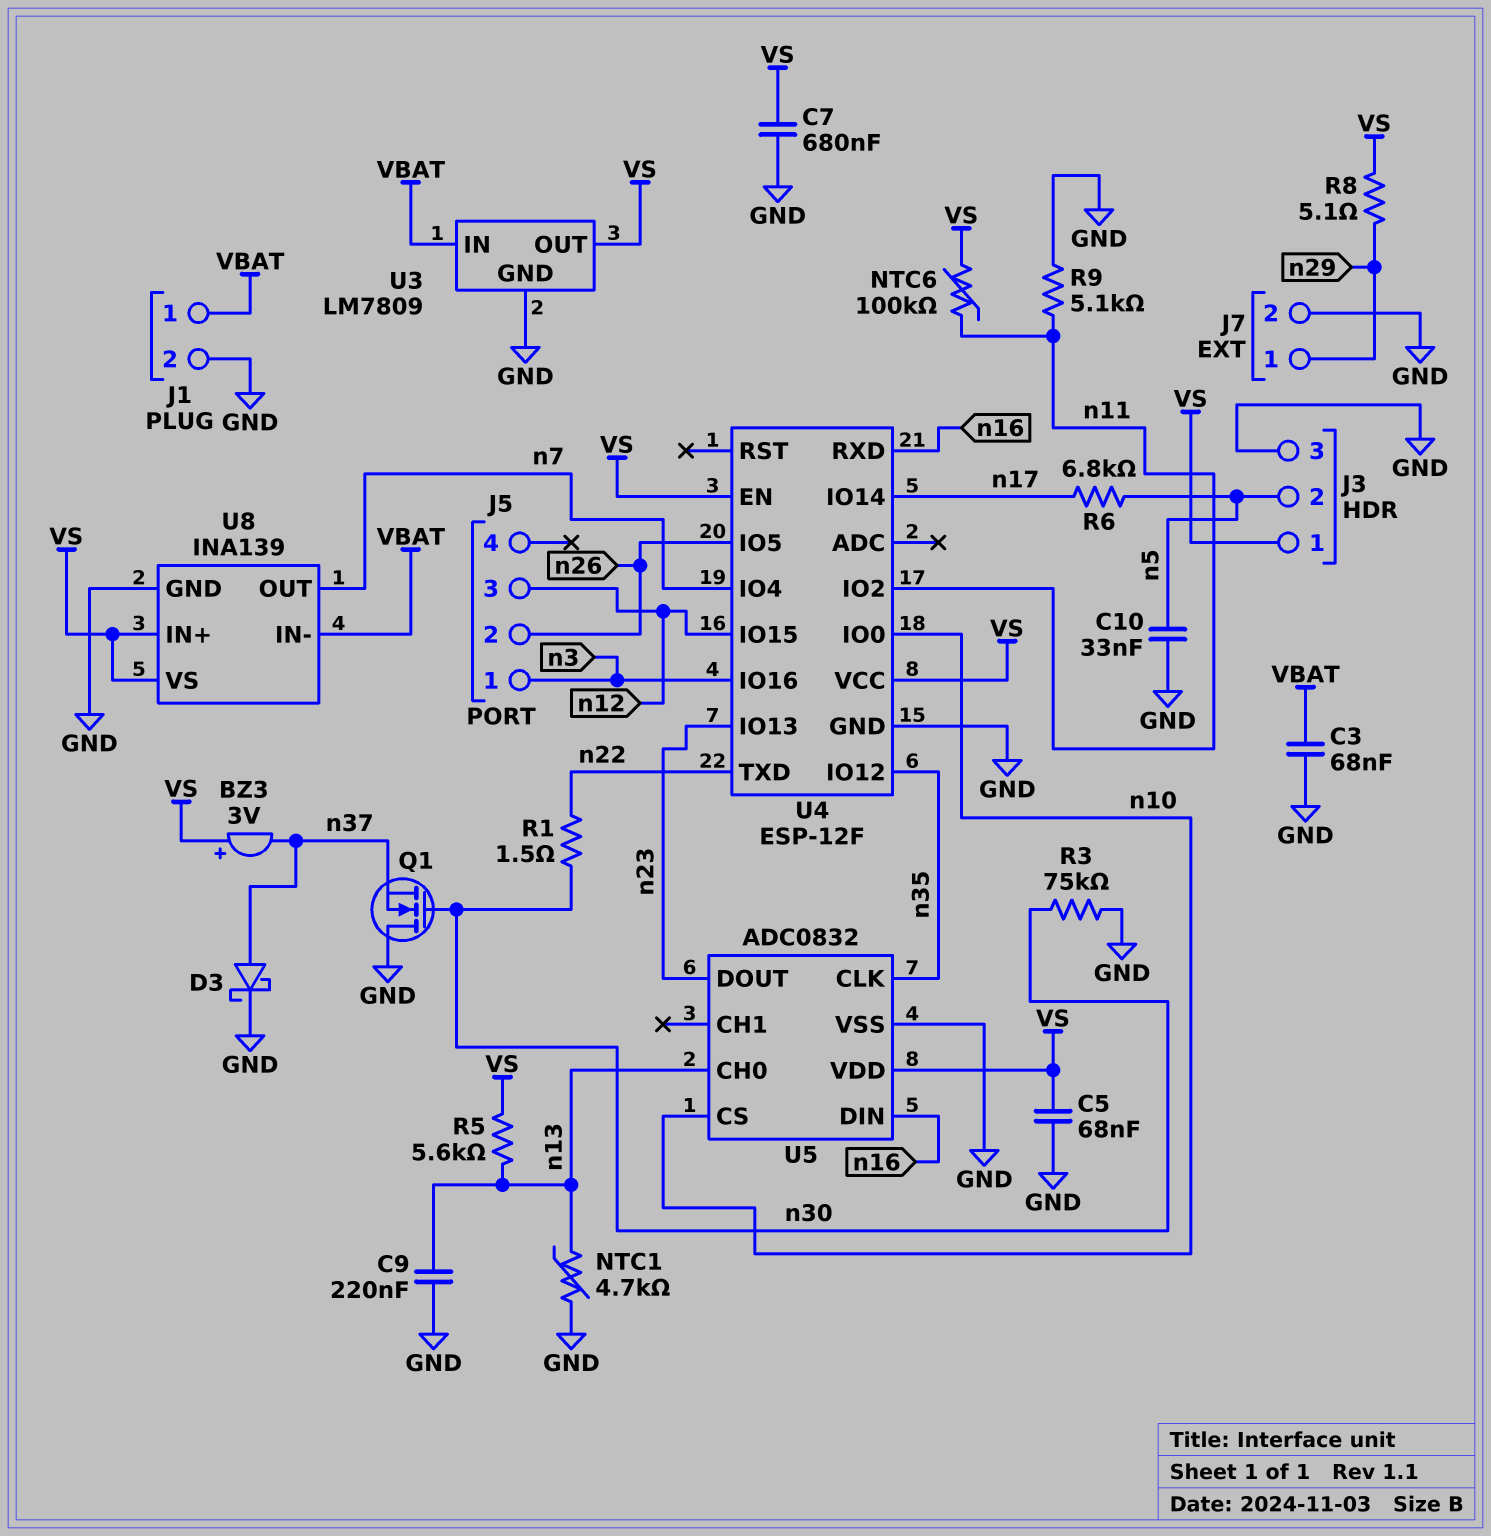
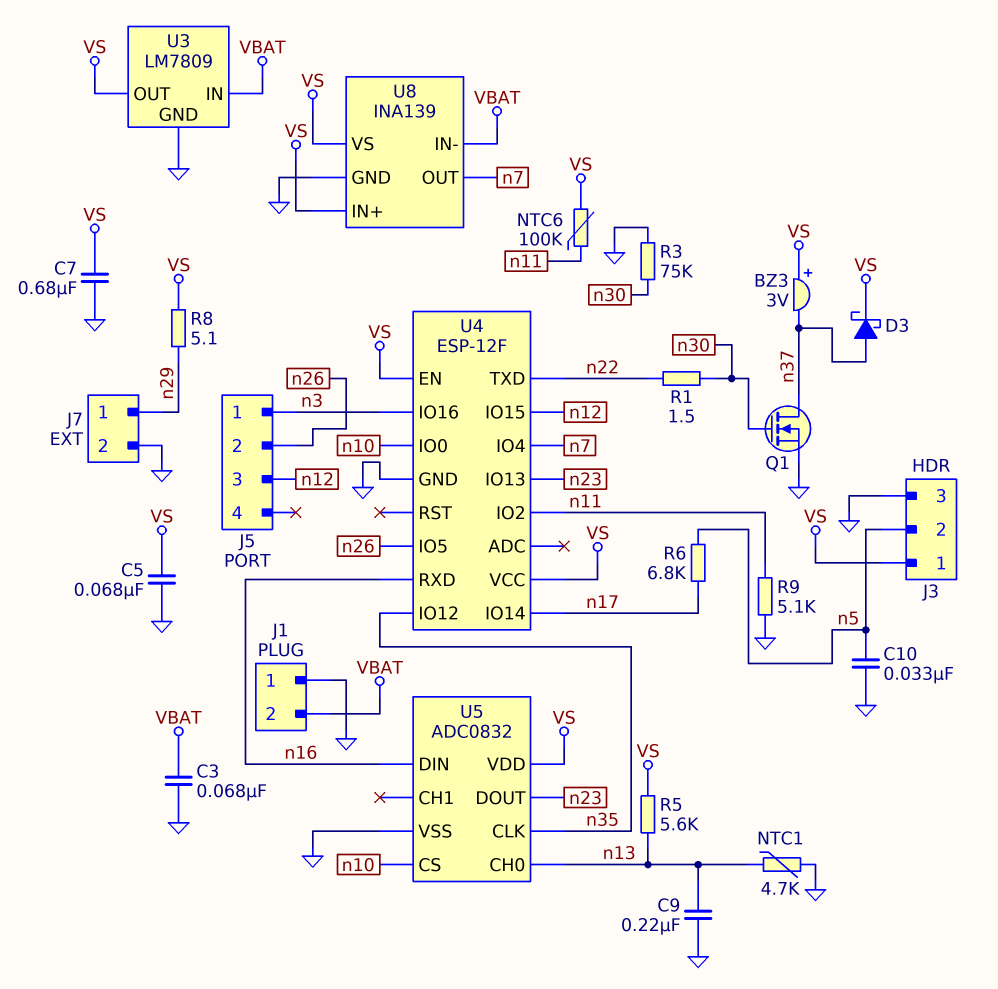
D3: schottky (A n37, K GND) -> schottky (A n37, K VS)
J1 pin 1: VBAT -> GND
J1 pin 2: GND -> VBAT
Q1: NMOS (G n30, D GND, S n37) -> NMOS (G n30, D n37, S GND)

